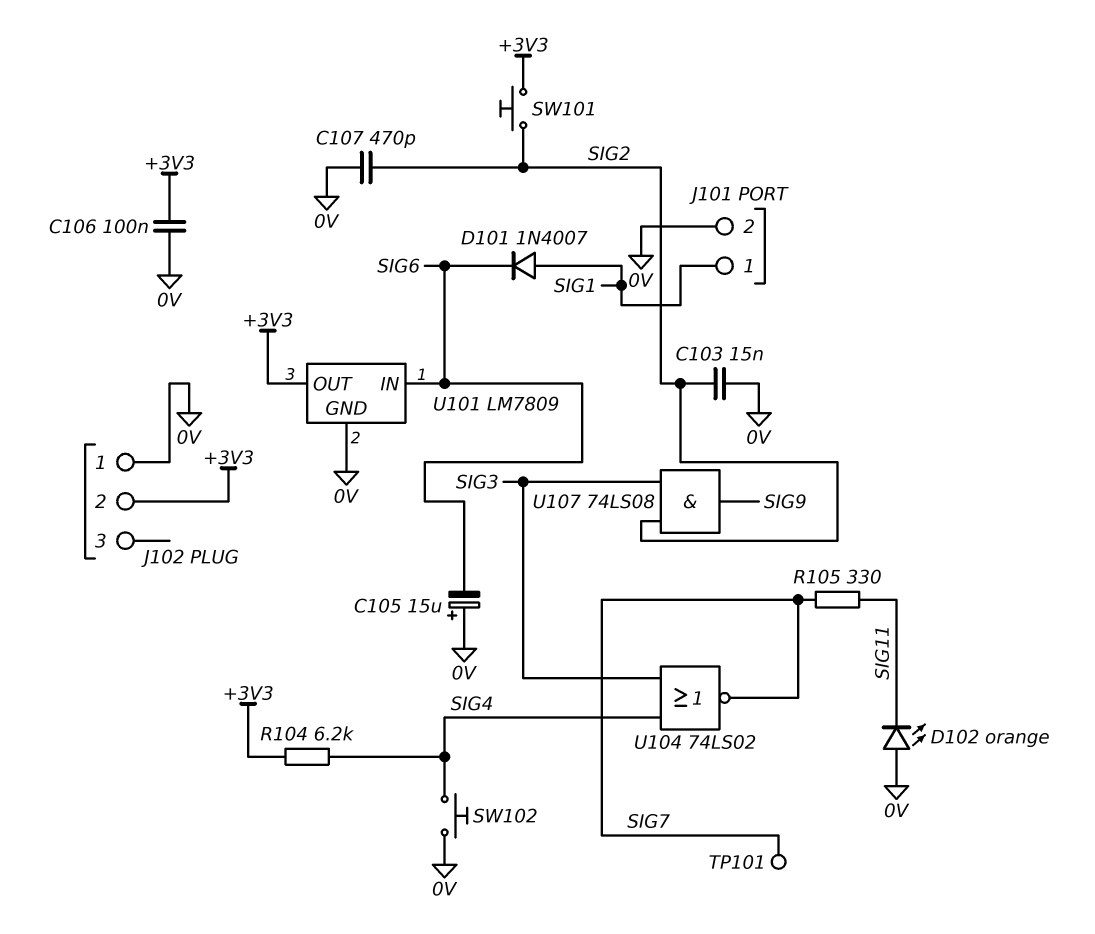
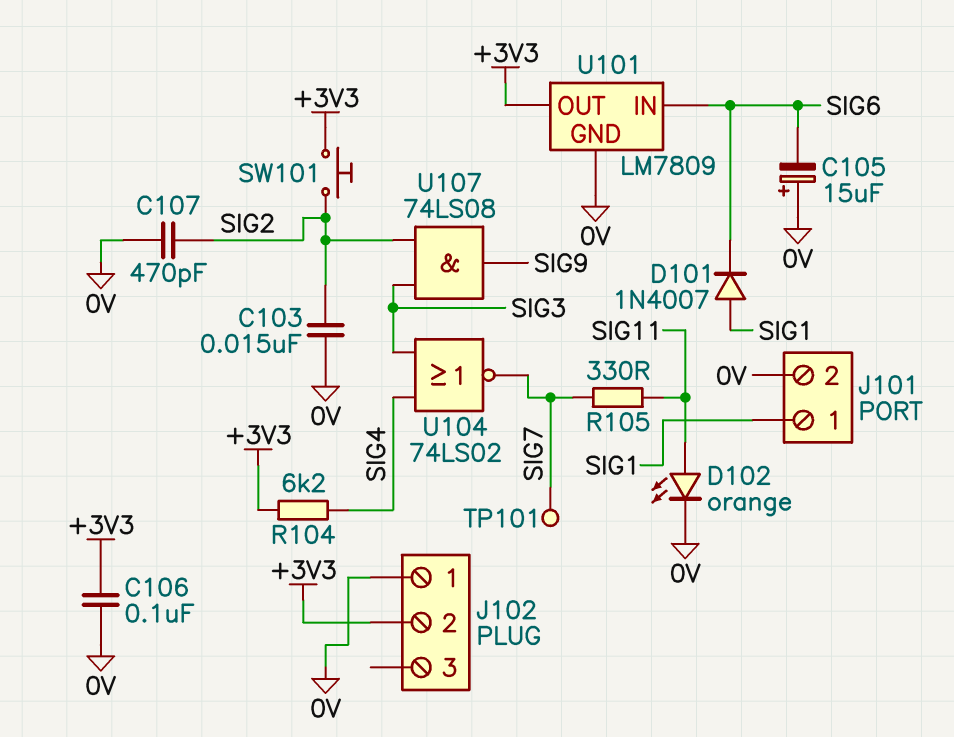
D102: LED orange (A 0V, K SIG11) -> LED orange (A SIG11, K 0V)
SW102: button (0V, SIG4) -> none

